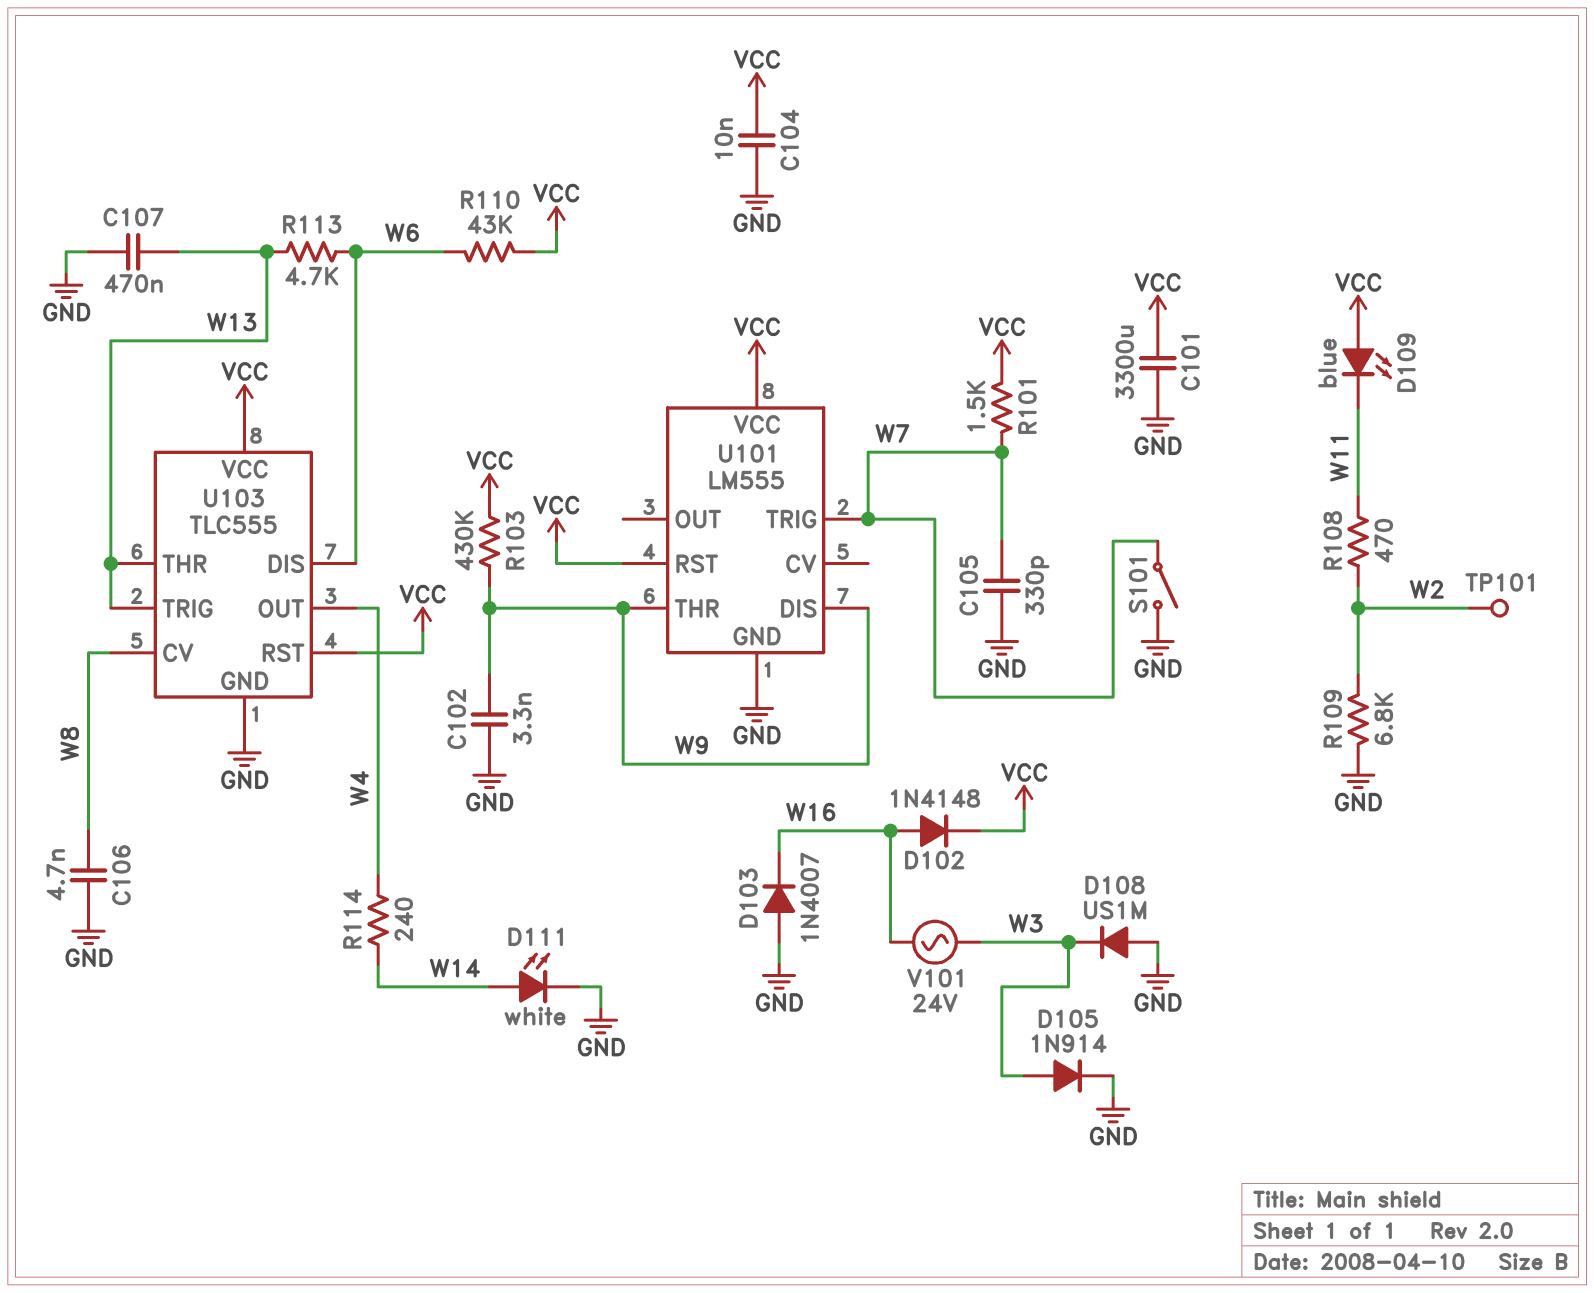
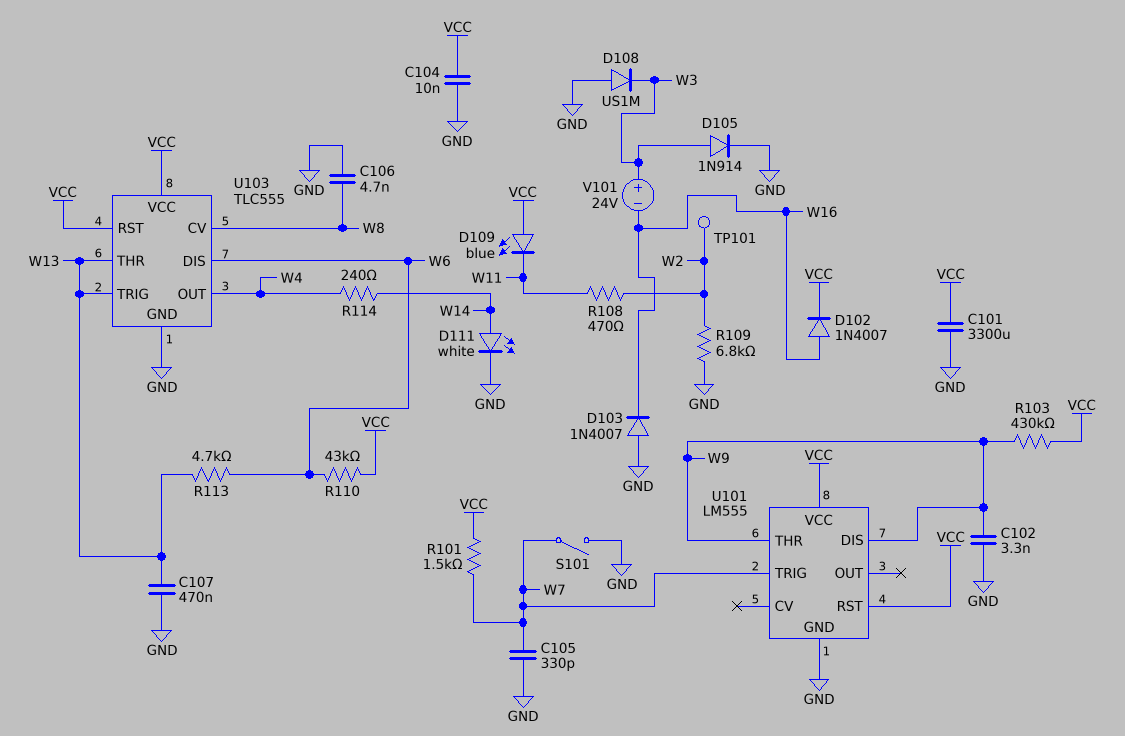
D102: diode 1N4148 (A W16, K VCC) -> diode 1N4007 (A W16, K VCC)
V101: AC 24V (W3, W16) -> 24V (plus W3, minus W16)

